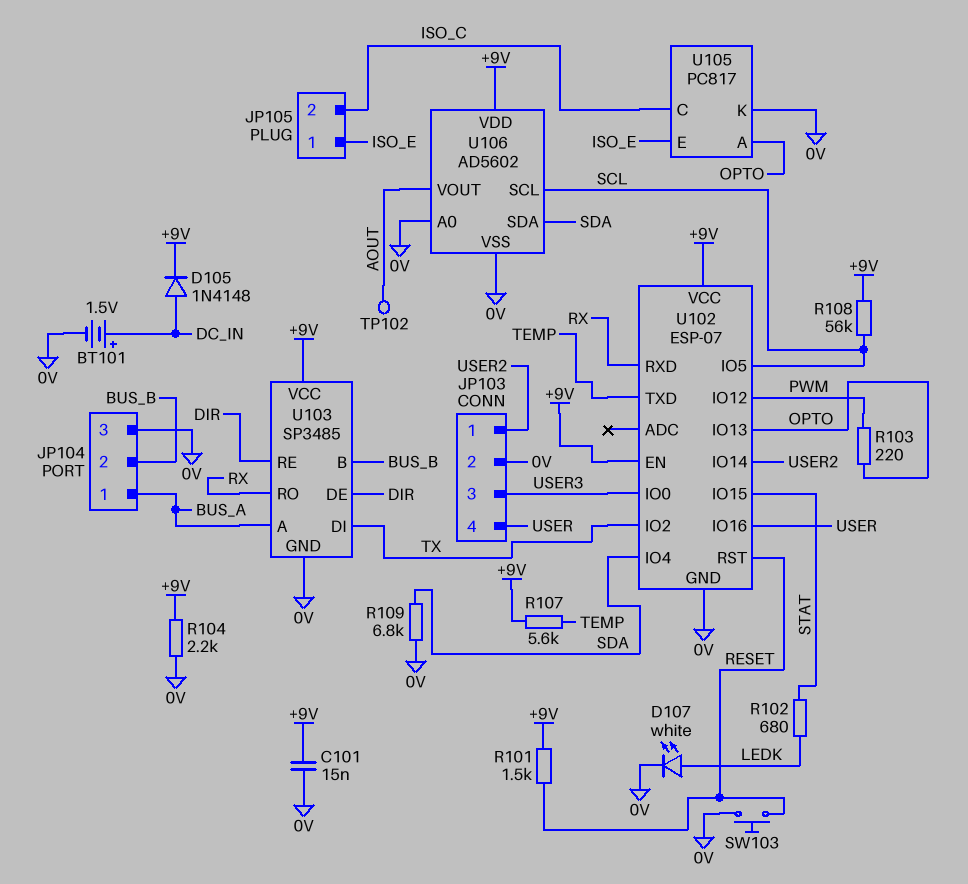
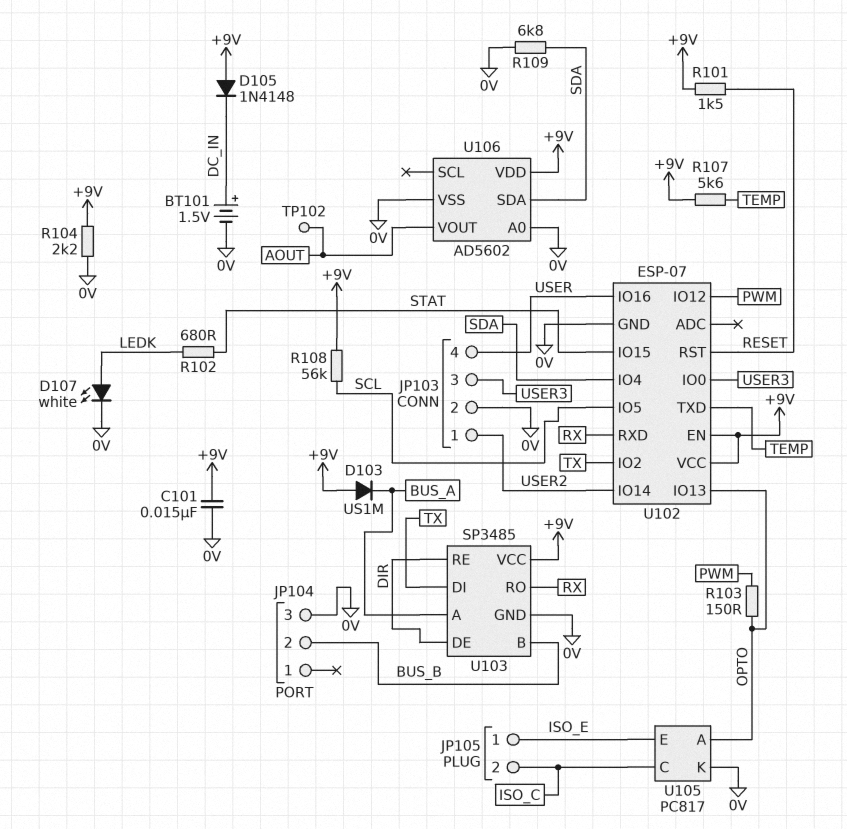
D103: none -> diode US1M (A +9V, K BUS_A)
D105: diode 1N4148 (A DC_IN, K +9V) -> diode 1N4148 (A +9V, K DC_IN)
JP104 pin 1: BUS_A -> none
R103: 220 (OPTO, PWM) -> 150 (OPTO, PWM)
SW103: button (0V, RESET) -> none
U106 pin SCL: SCL -> none

